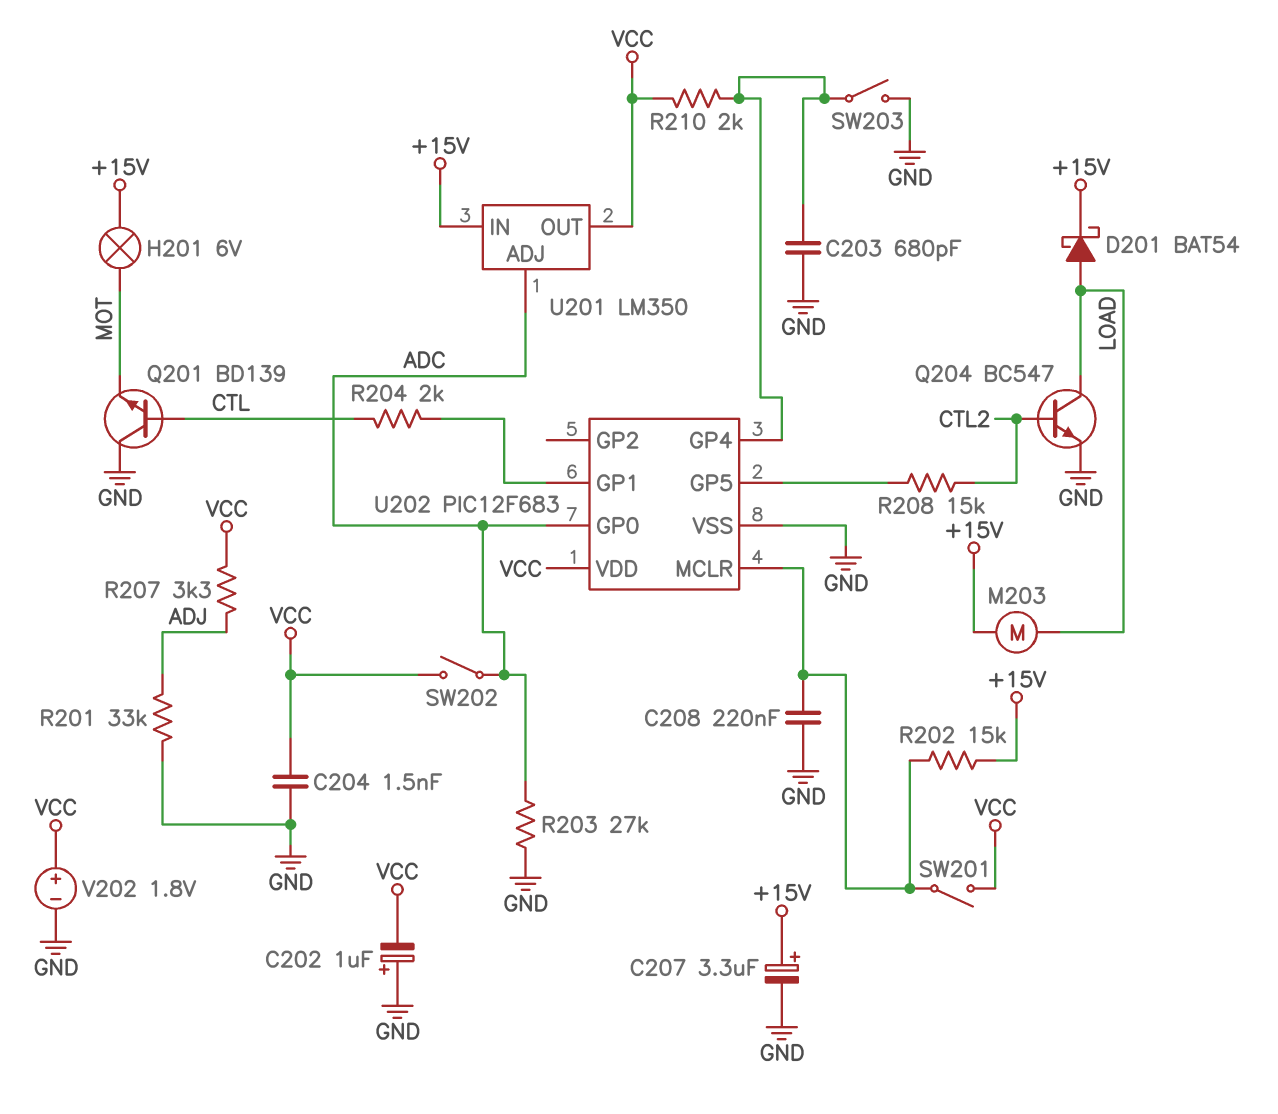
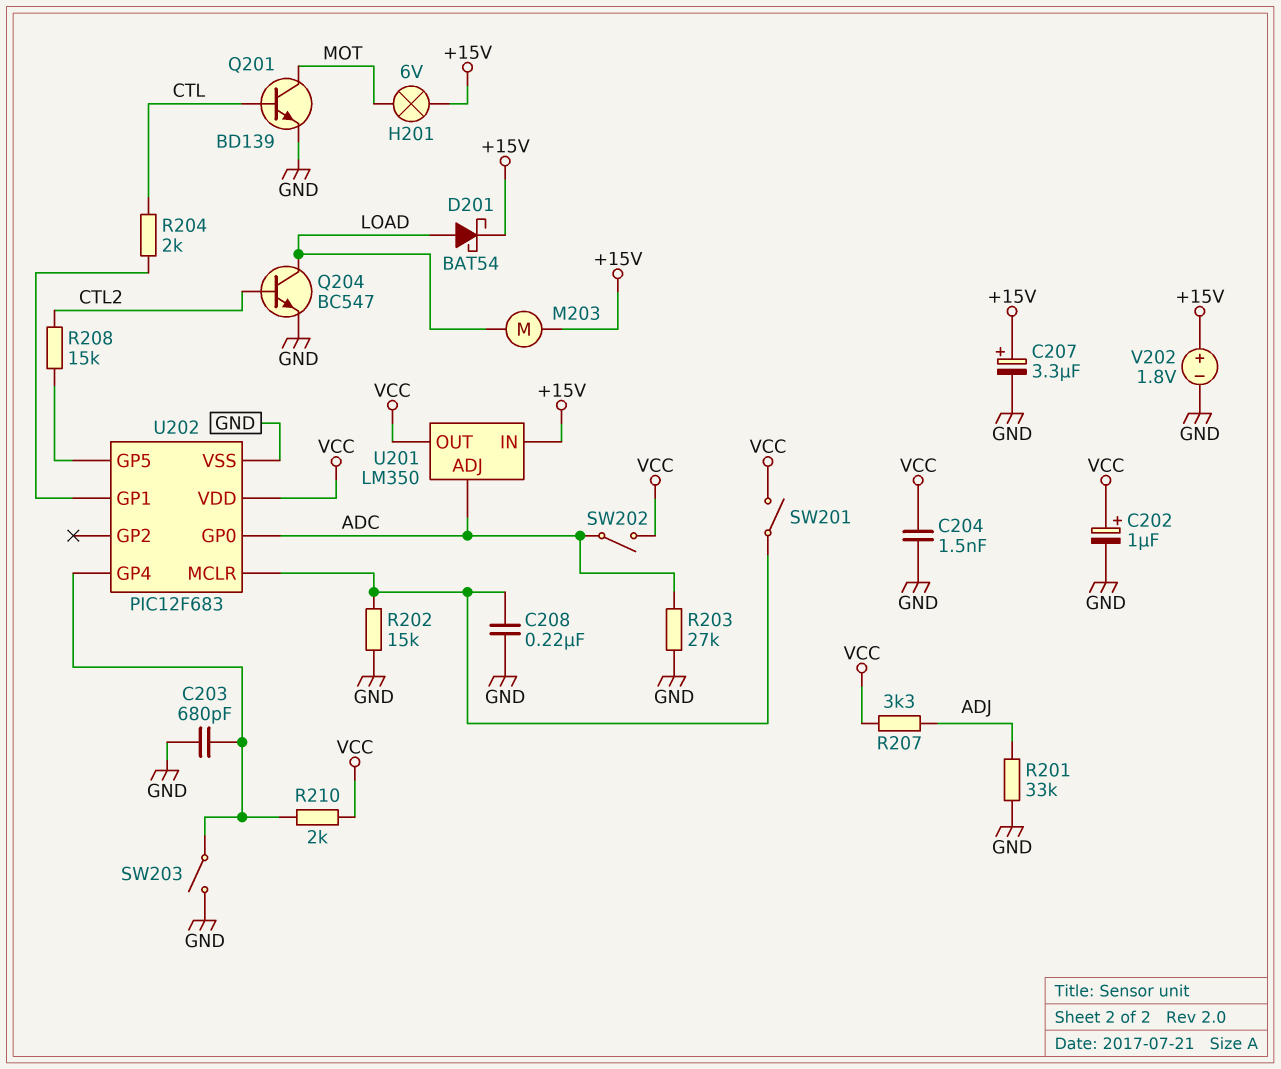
C202: 1uF (plus GND, minus VCC) -> 1uF (plus VCC, minus GND)
Q201: NPN BD139 (B CTL, C GND, E MOT) -> NPN BD139 (B CTL, C MOT, E GND)
R202: 15k (+15V, U202/MCLR) -> 15k (GND, U202/MCLR)
V202: 1.8V (plus VCC, minus GND) -> 1.8V (plus +15V, minus GND)

